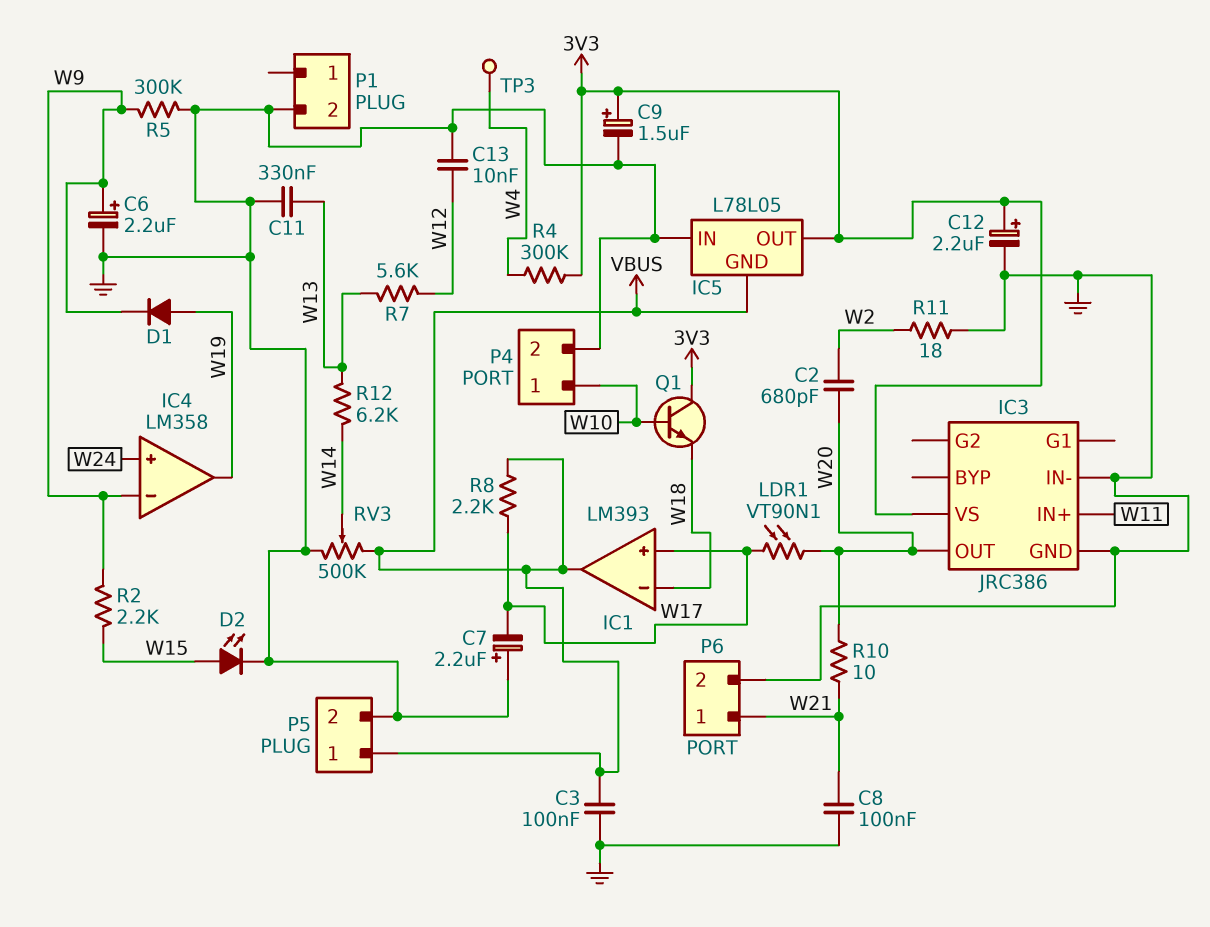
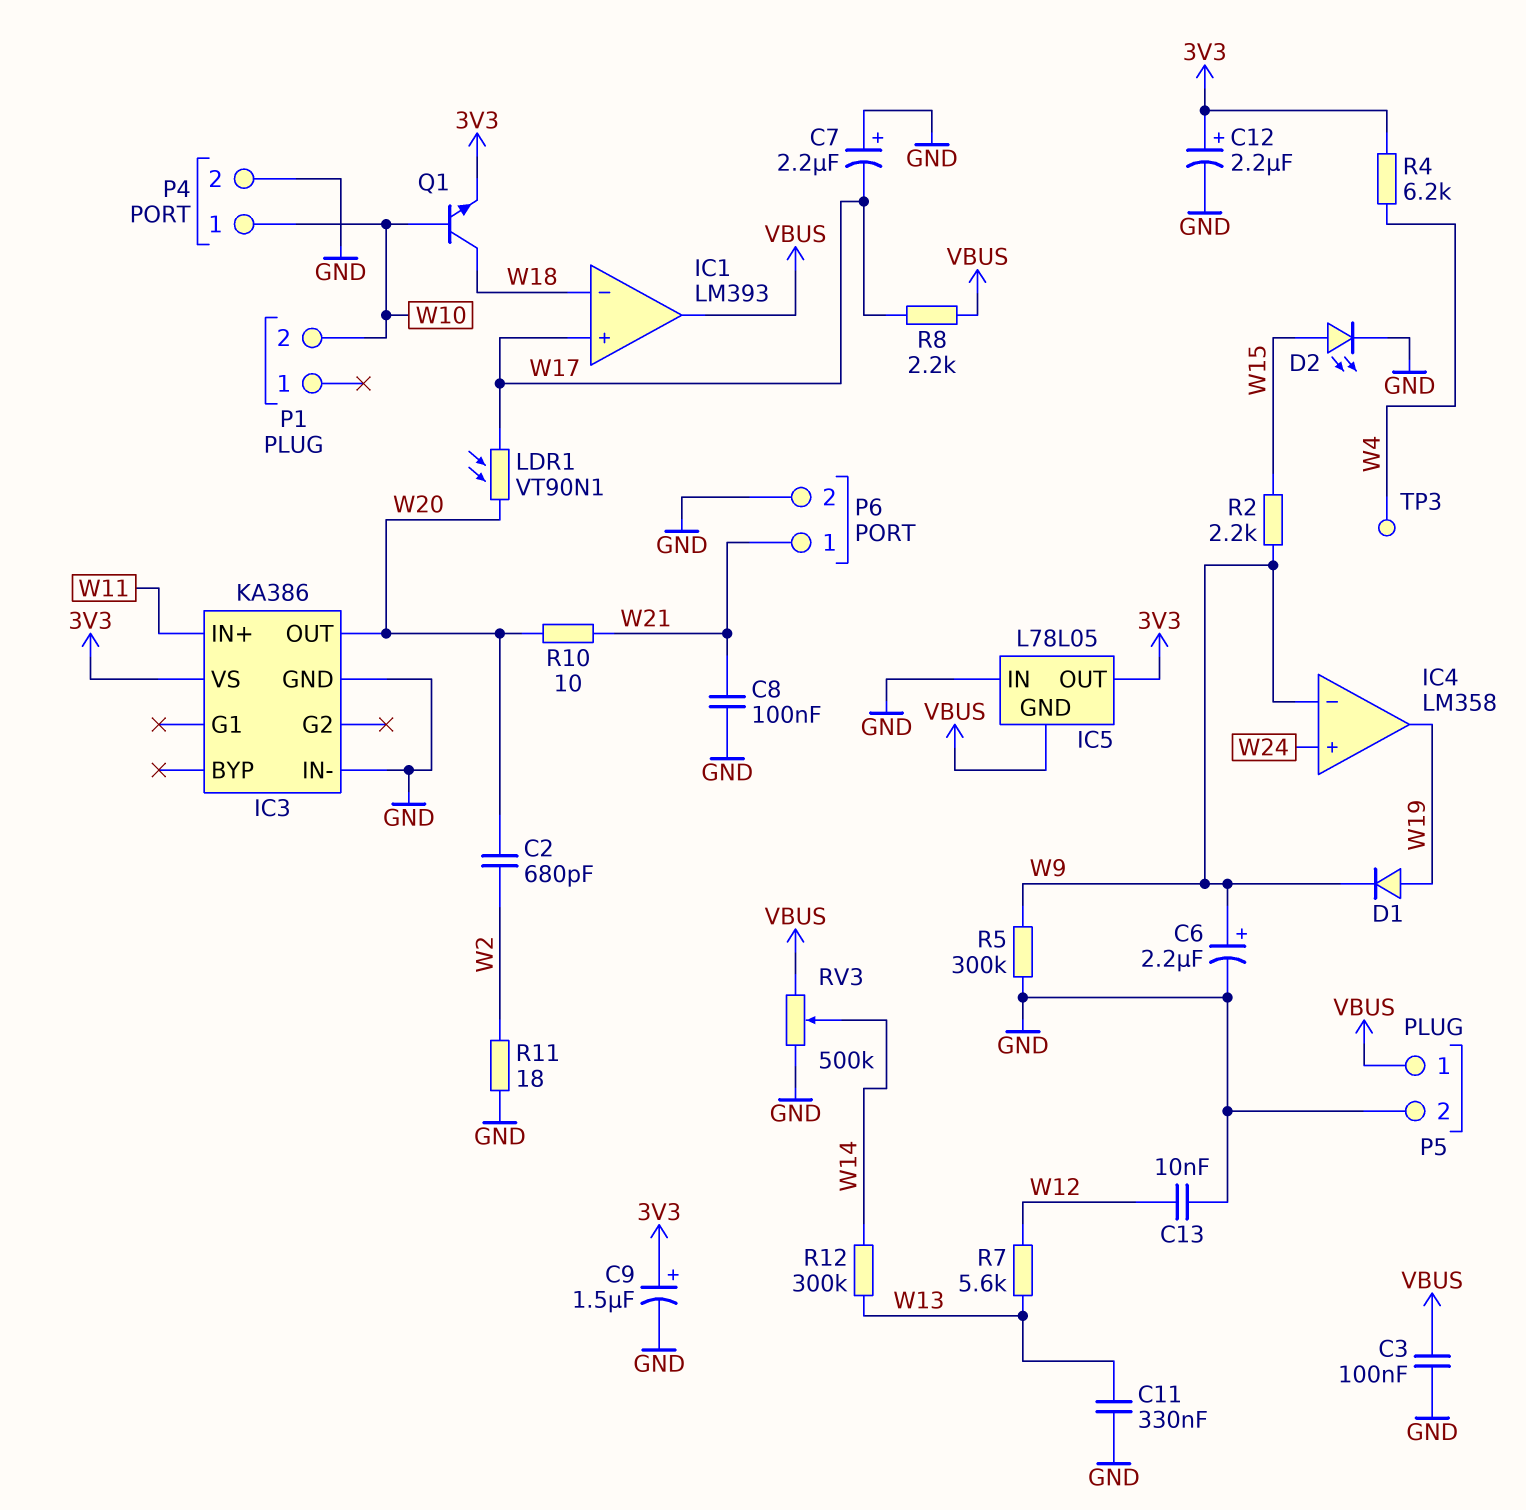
IC3: JRC386 -> KA386
P1 pin 2: GND -> W10
Q1: NPN (B W10, C 3V3, E W18) -> NPN (B W10, C W18, E 3V3)
R4: 300k (3V3, W4) -> 6.2k (3V3, W4)
R12: 6.2k (W13, W14) -> 300k (W13, W14)

